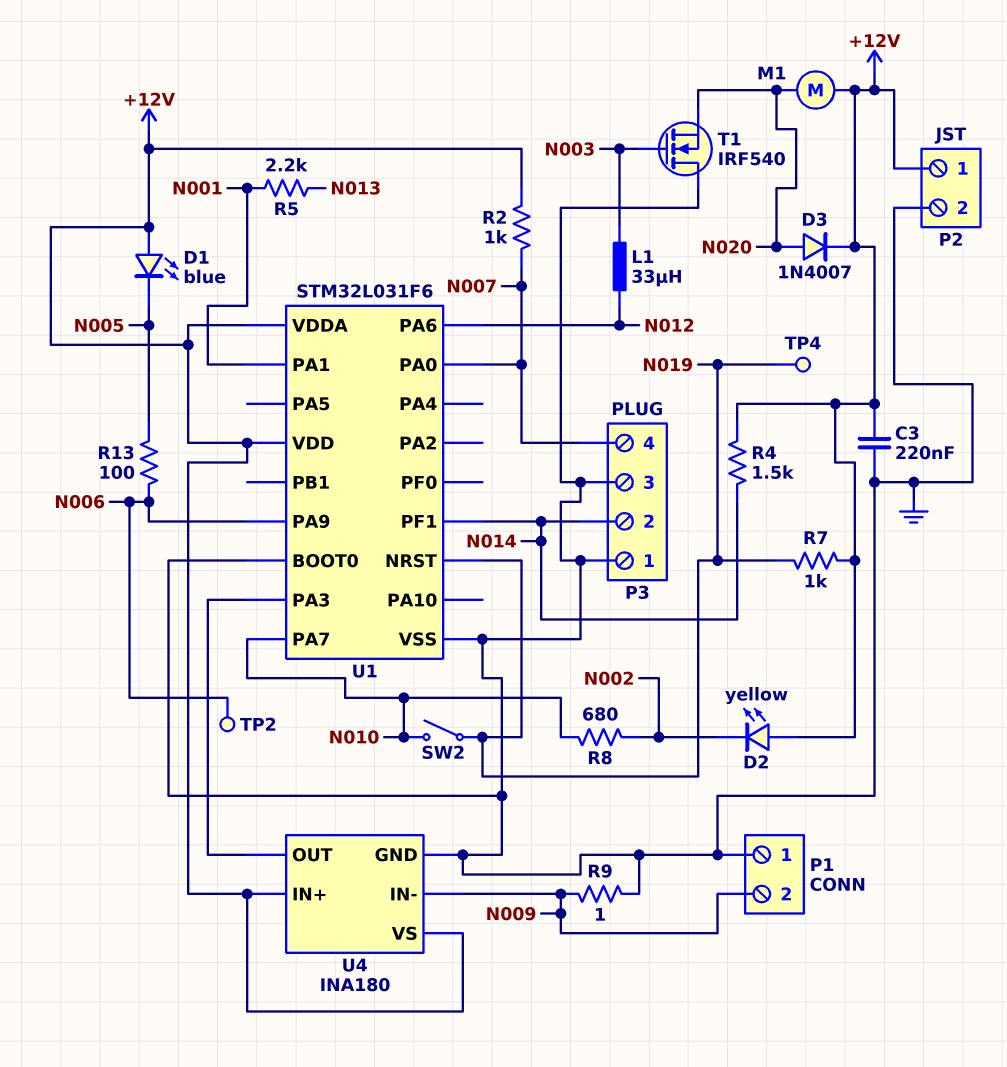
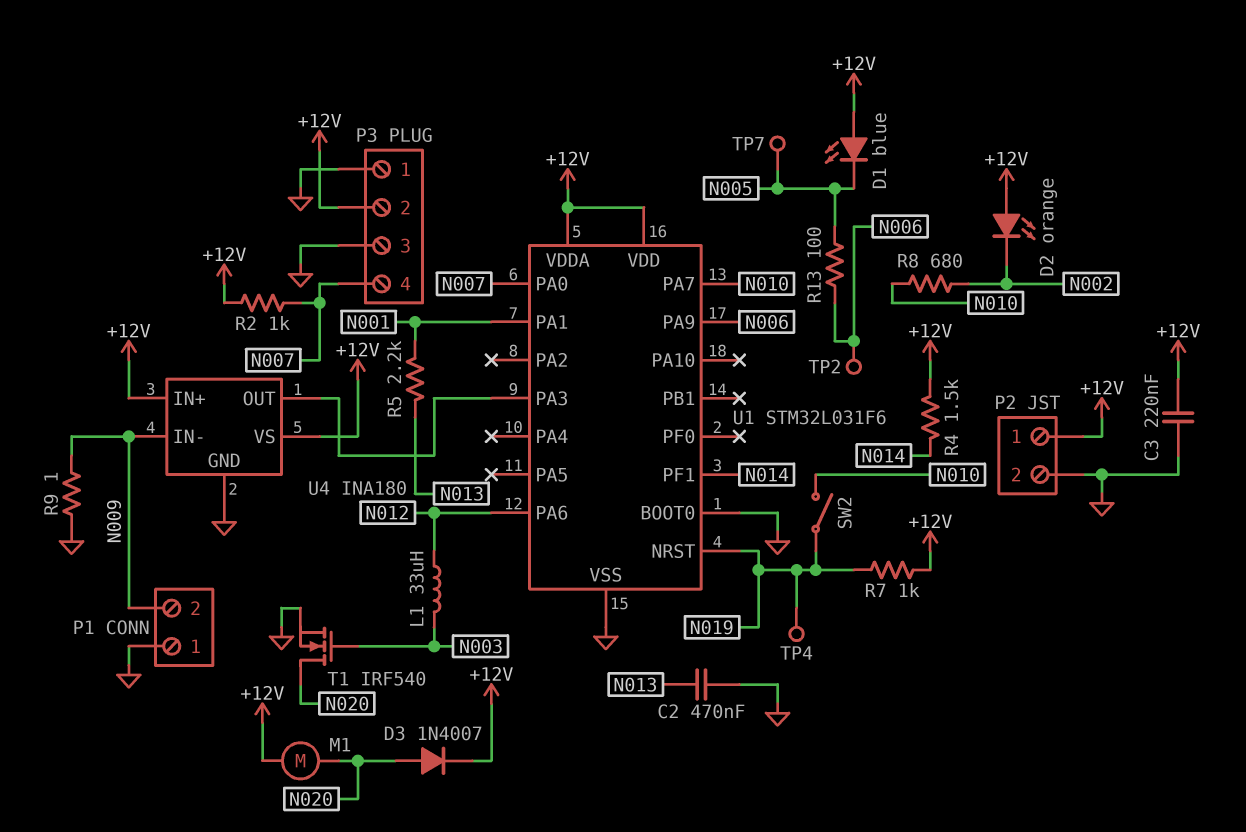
C2: none -> 470nF (GND, N013)
D2: LED yellow (A +12V, K N002) -> LED orange (A +12V, K N002)
P3 pin 2: N014 -> +12V
T1: NMOS IRF540 (G N003, D GND, S N020) -> NMOS IRF540 (G N003, D N020, S GND)
TP7: none -> test point (N005)

